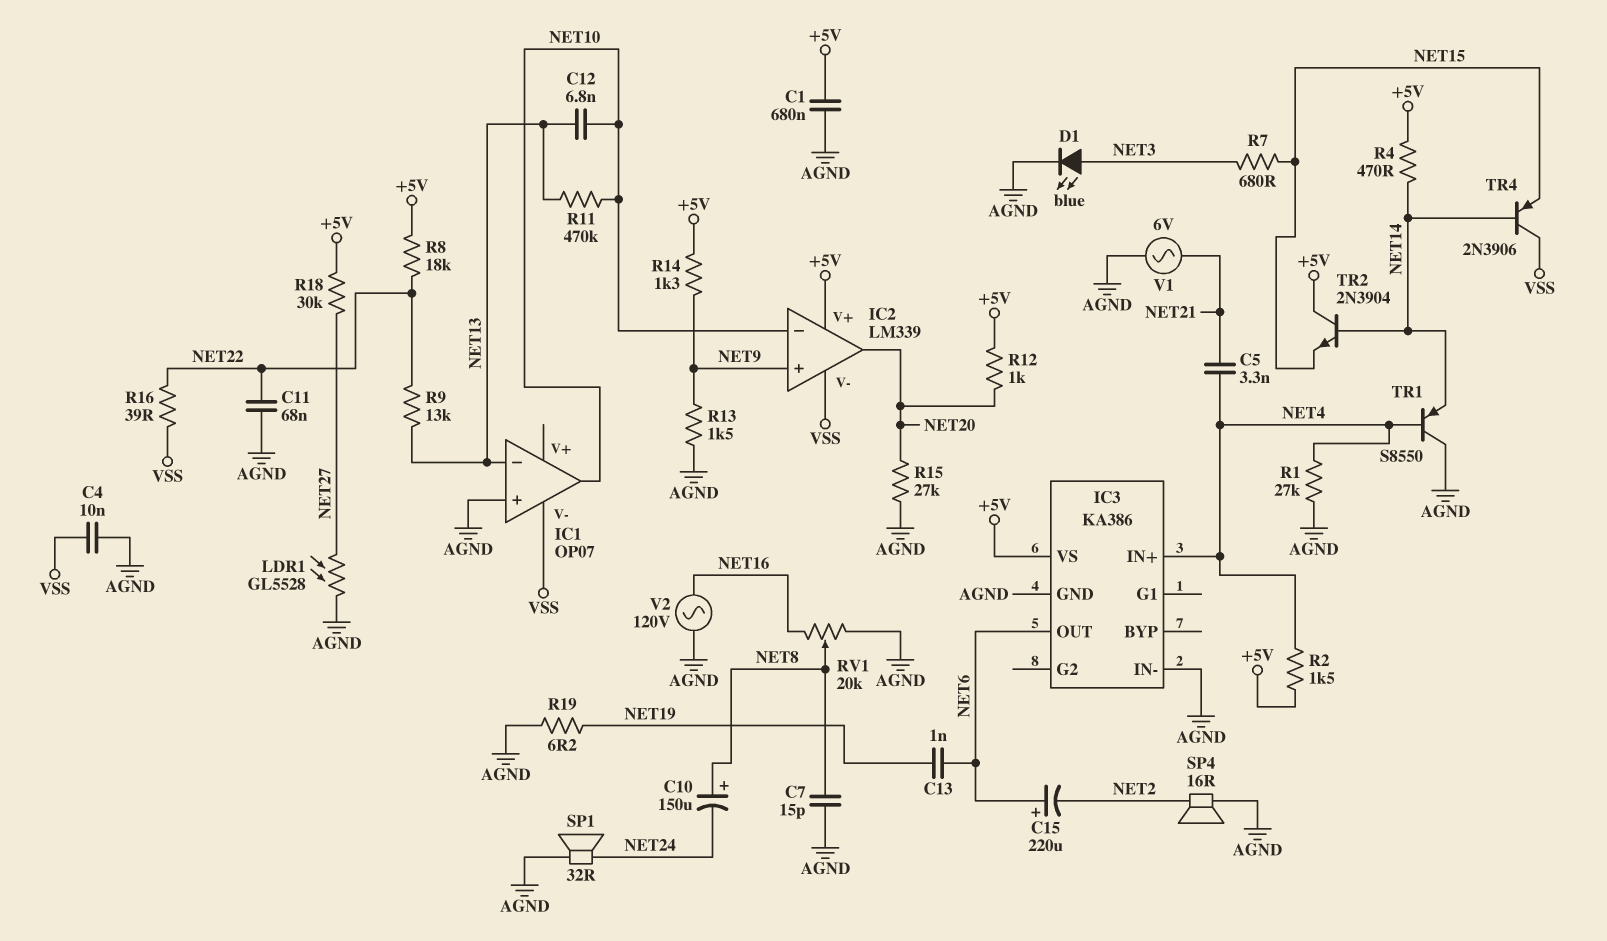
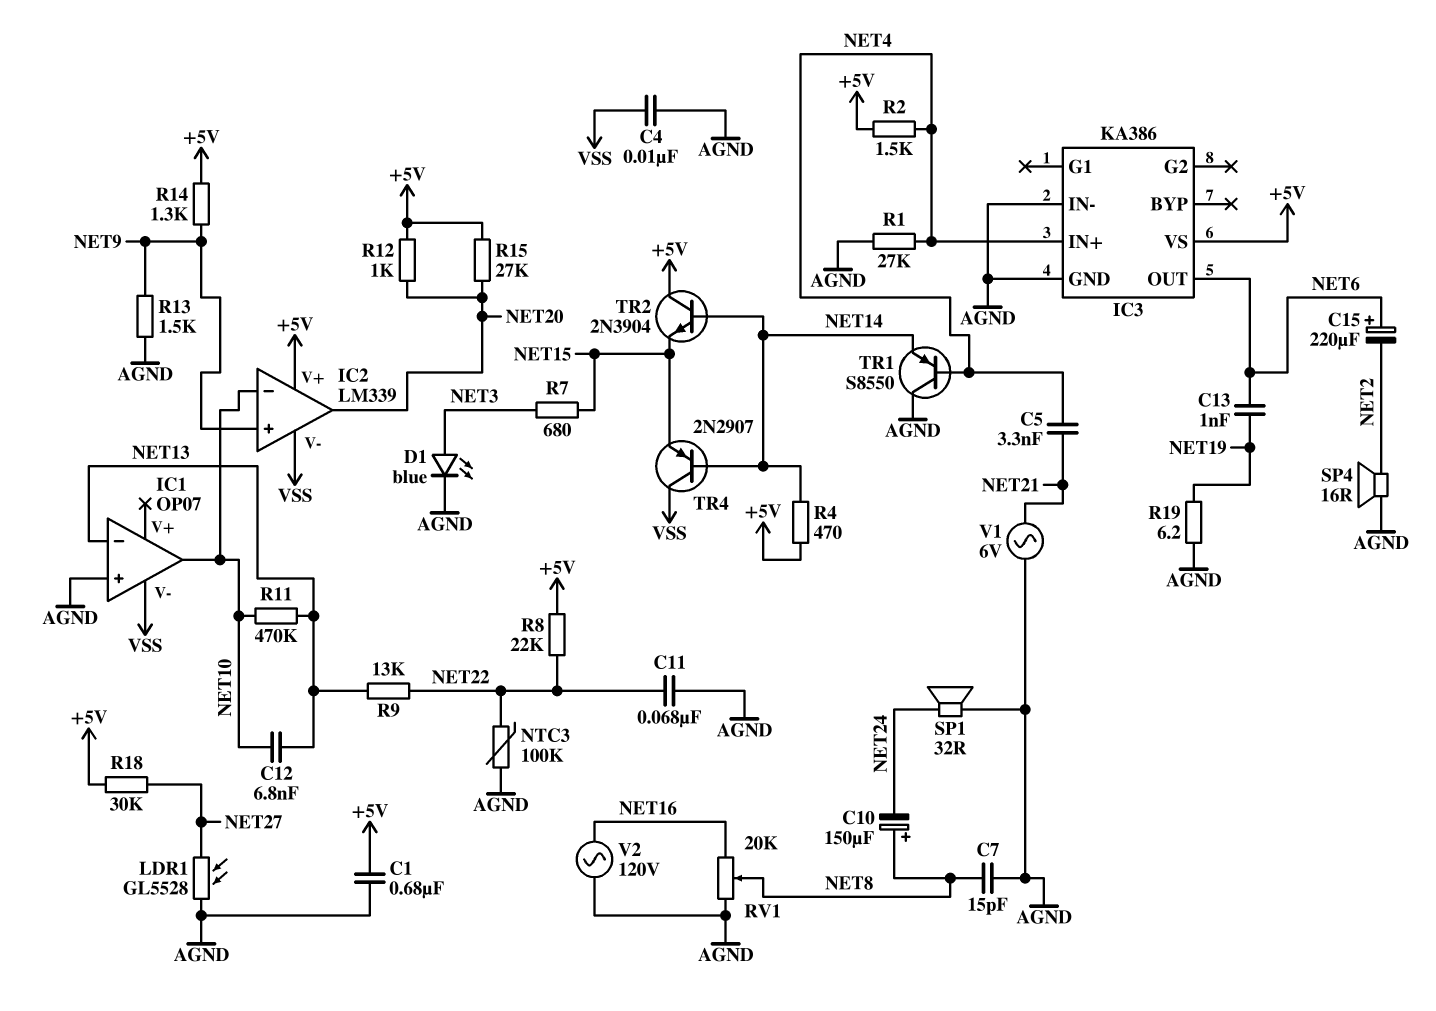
NTC3: none -> 100k (AGND, NET22)
R8: 18k (+5V, NET22) -> 22k (+5V, NET22)
R15: 27k (AGND, NET20) -> 27k (+5V, NET20)
R16: 39 (NET22, VSS) -> none
TR4: PNP 2N3906 (B NET14, C VSS, E NET15) -> PNP 2N2907 (B NET14, C VSS, E NET15)

